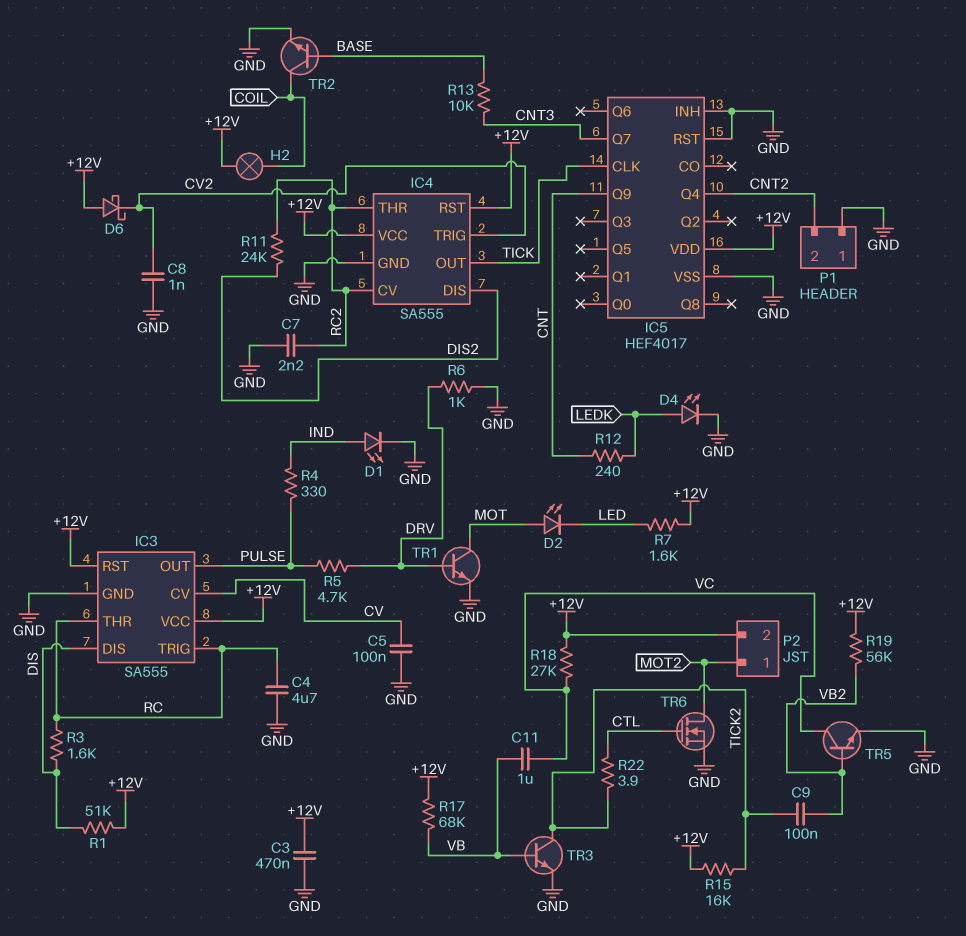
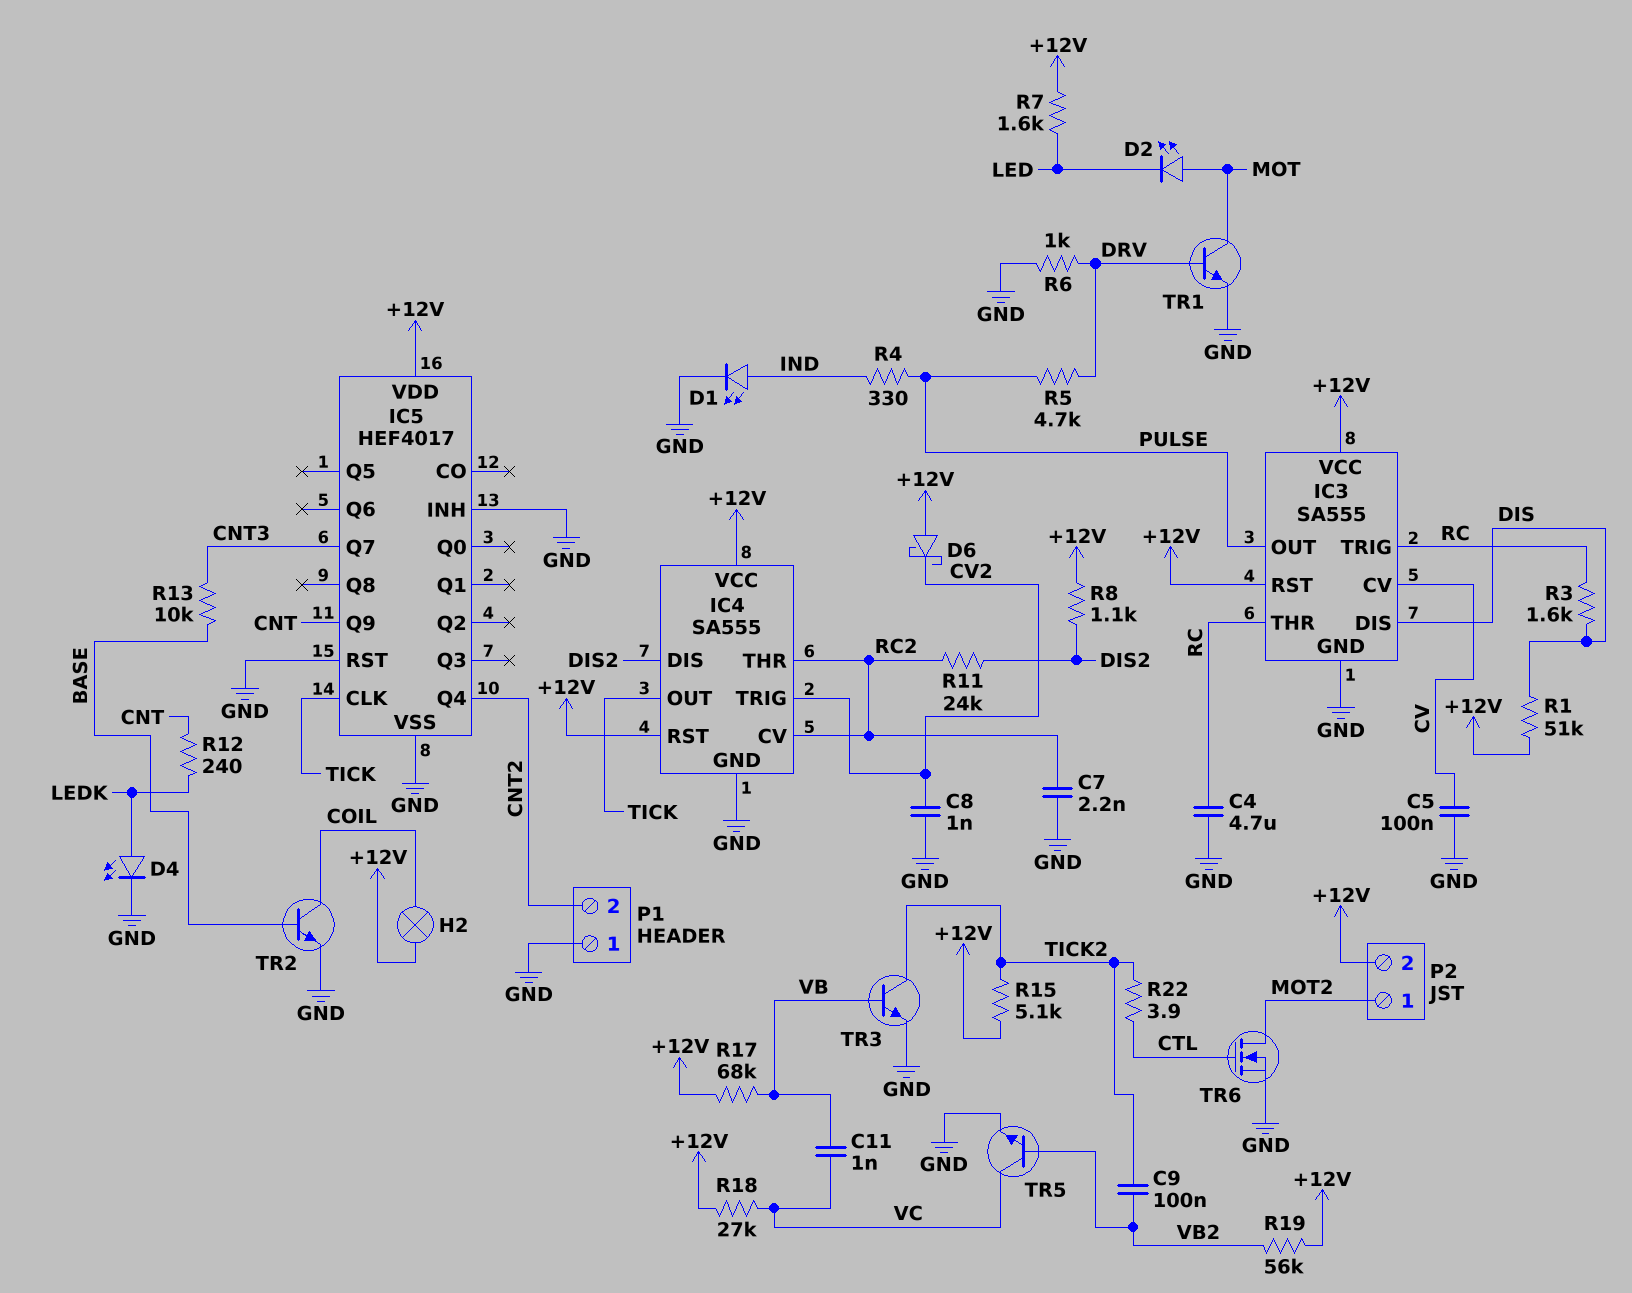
C3: 470nF (+12V, GND) -> none
C11: 1uF (VB, VC) -> 1nF (VB, VC)
R8: none -> 1.1k (+12V, DIS2)
R15: 16k (+12V, TICK2) -> 5.1k (+12V, TICK2)

